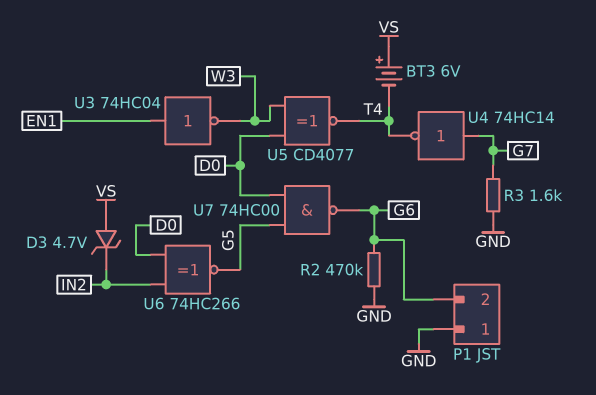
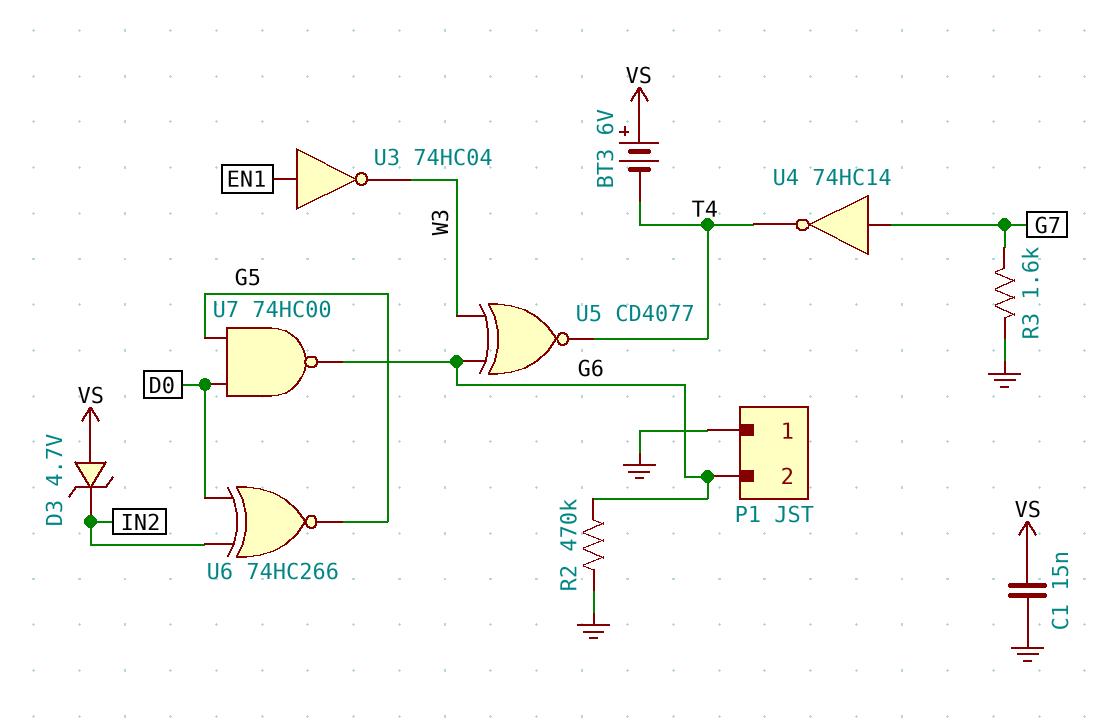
C1: none -> 15nF (GND, VS)
U5: XNOR CD4077 (in D0, in W3, out T4) -> XNOR CD4077 (in G6, in W3, out T4)

